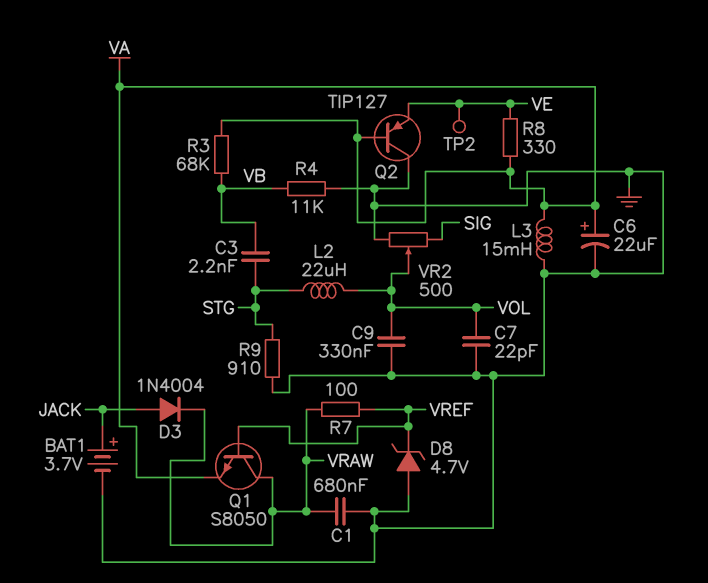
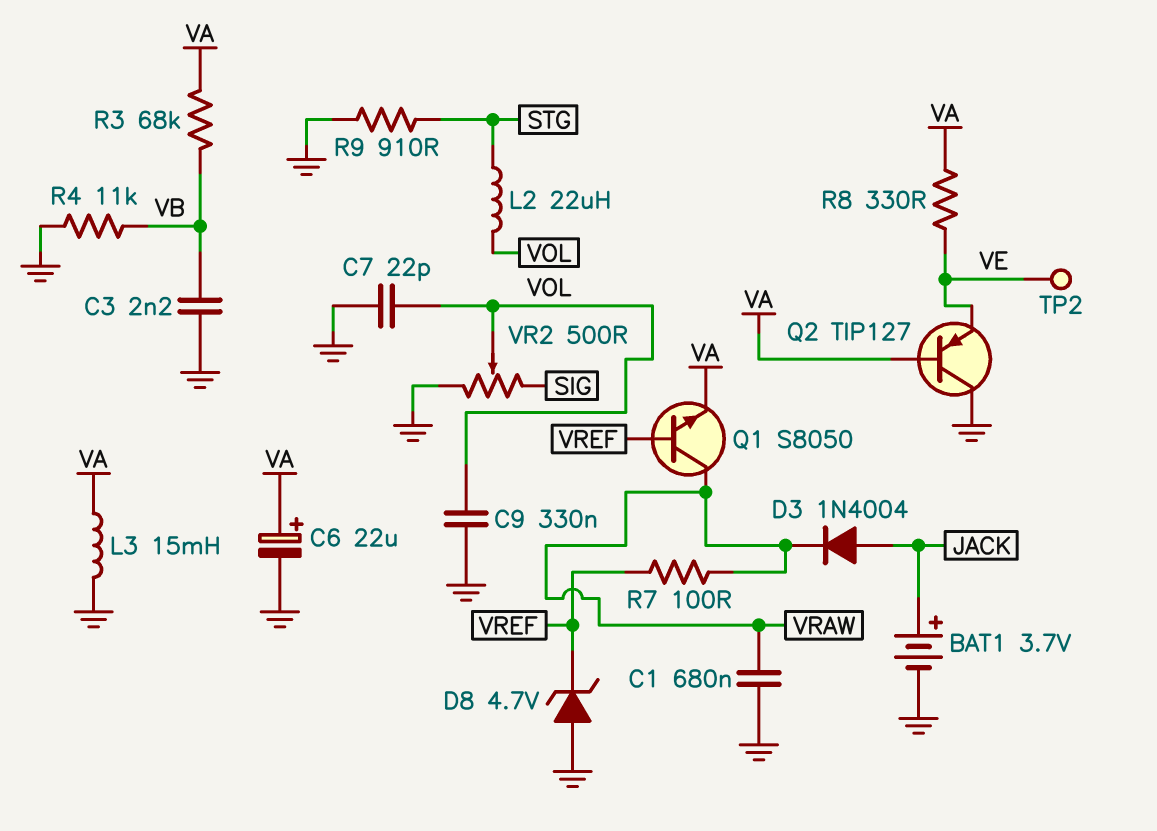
C3: 2.2nF (STG, VB) -> 2.2nF (GND, VB)

